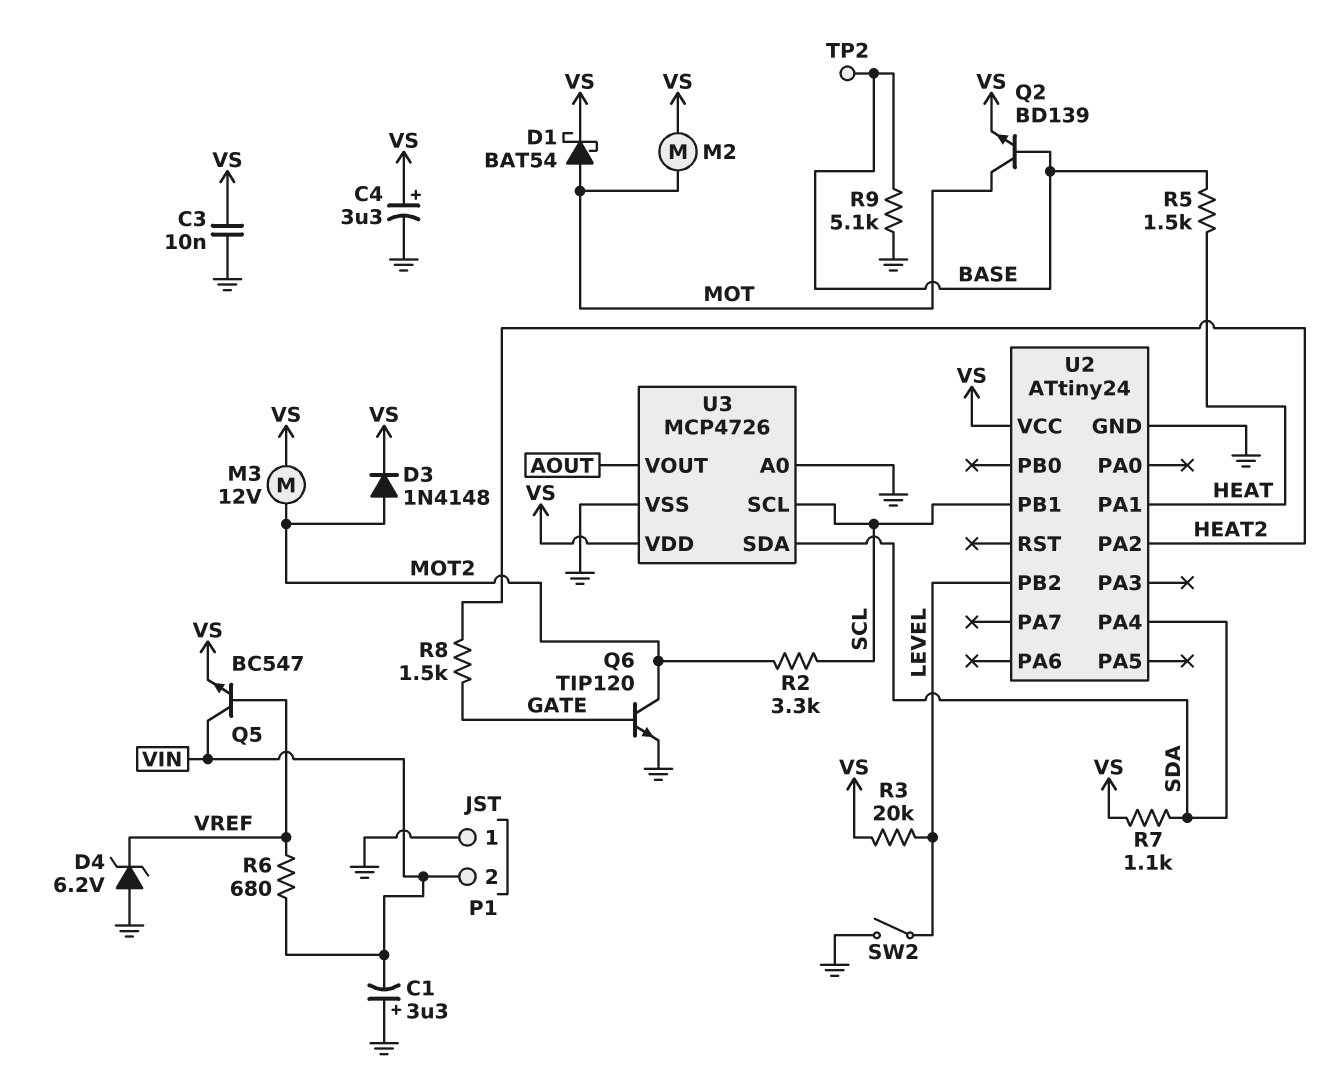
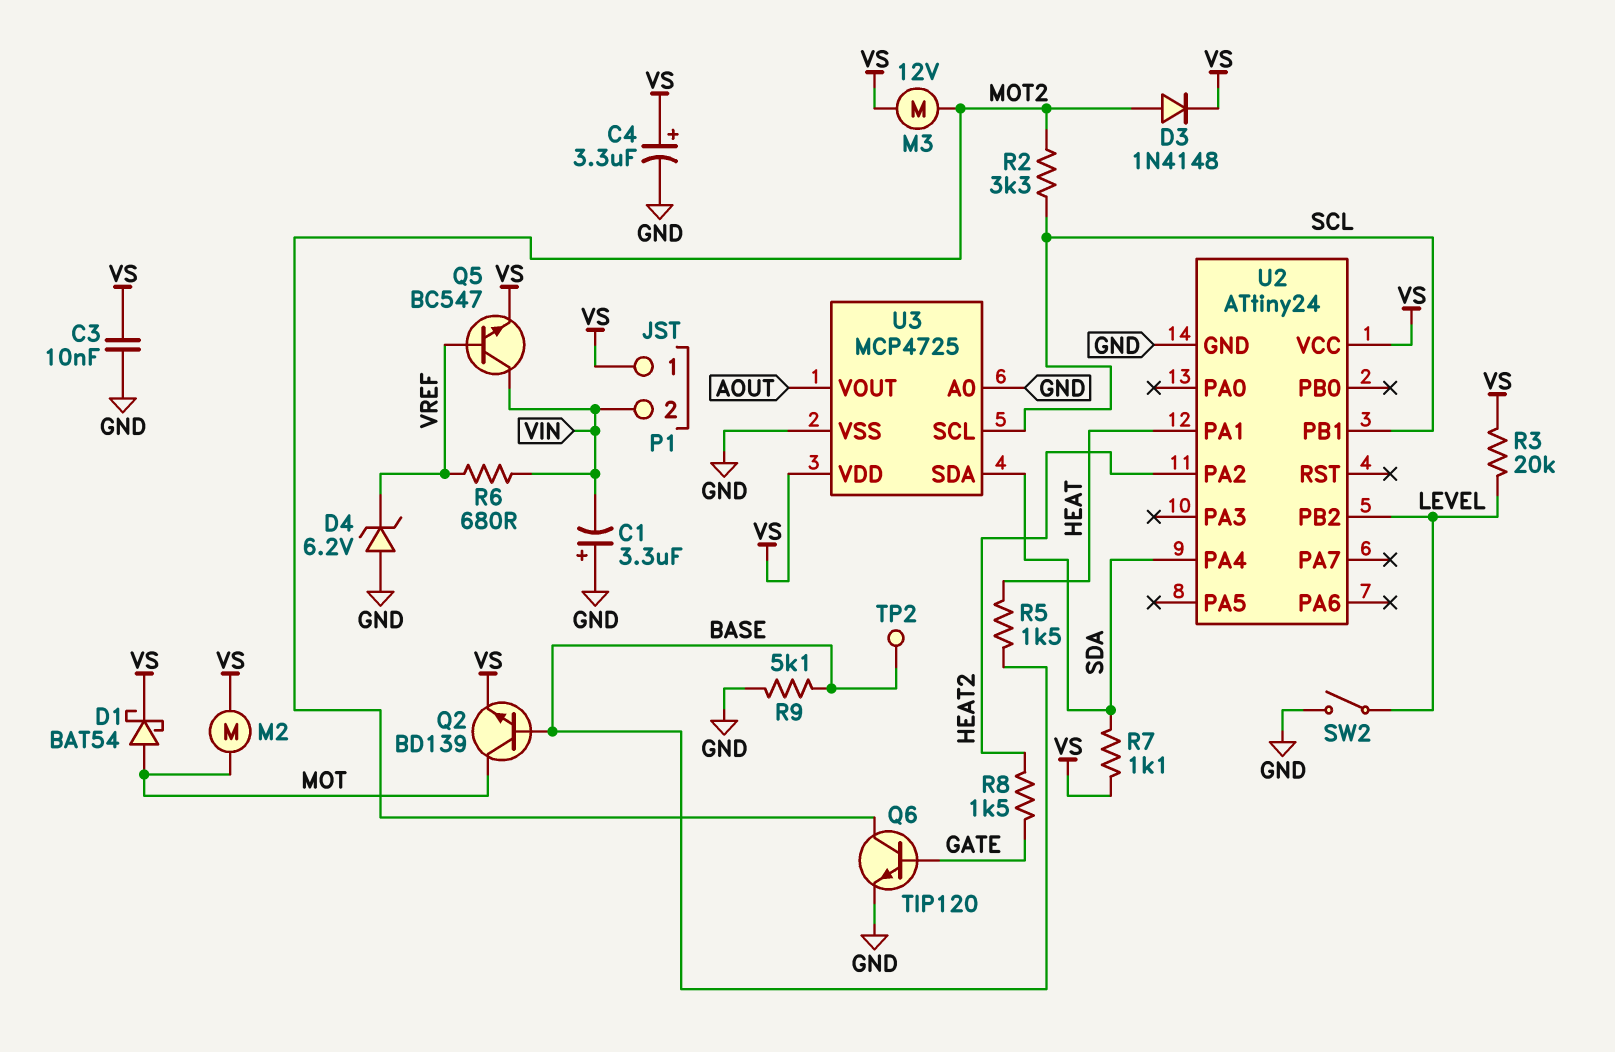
P1 pin 1: GND -> VS
U3: MCP4726 -> MCP4725

